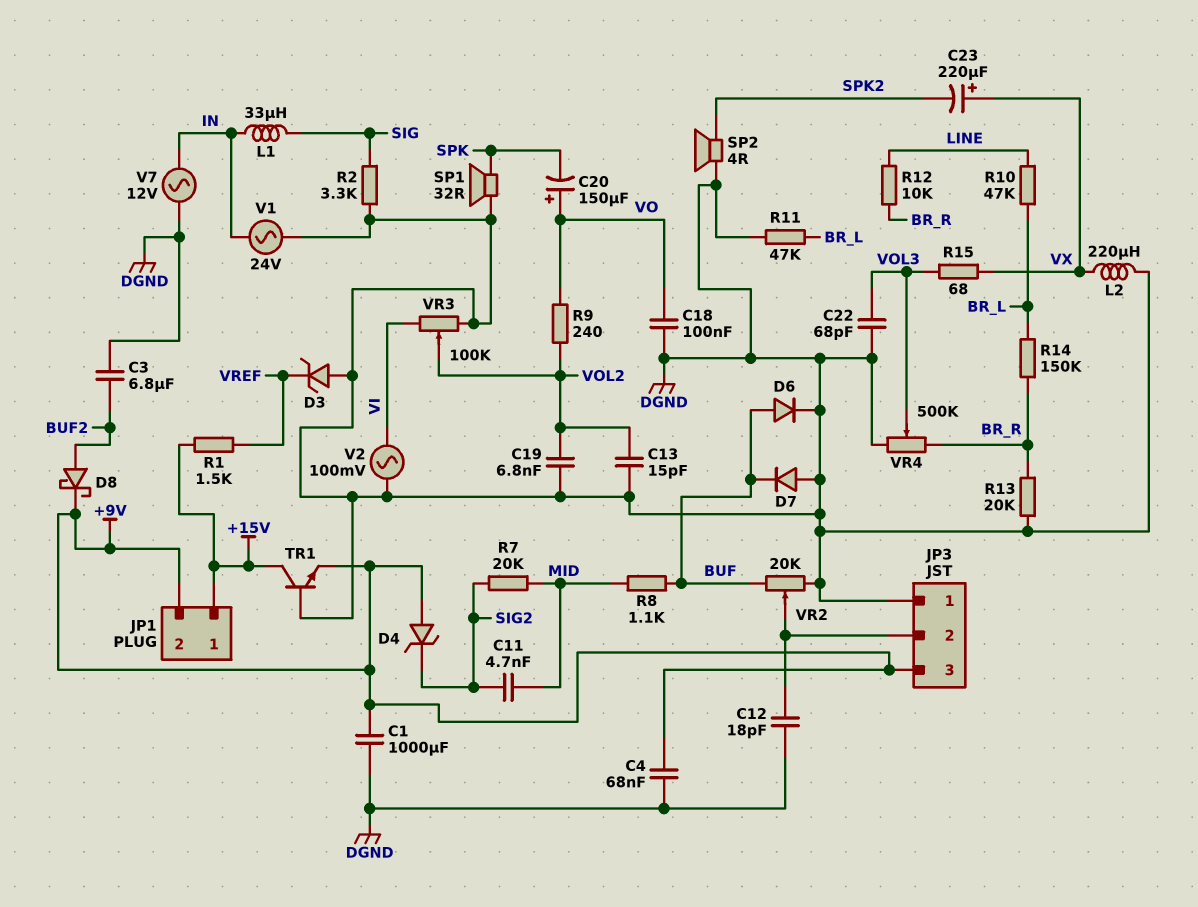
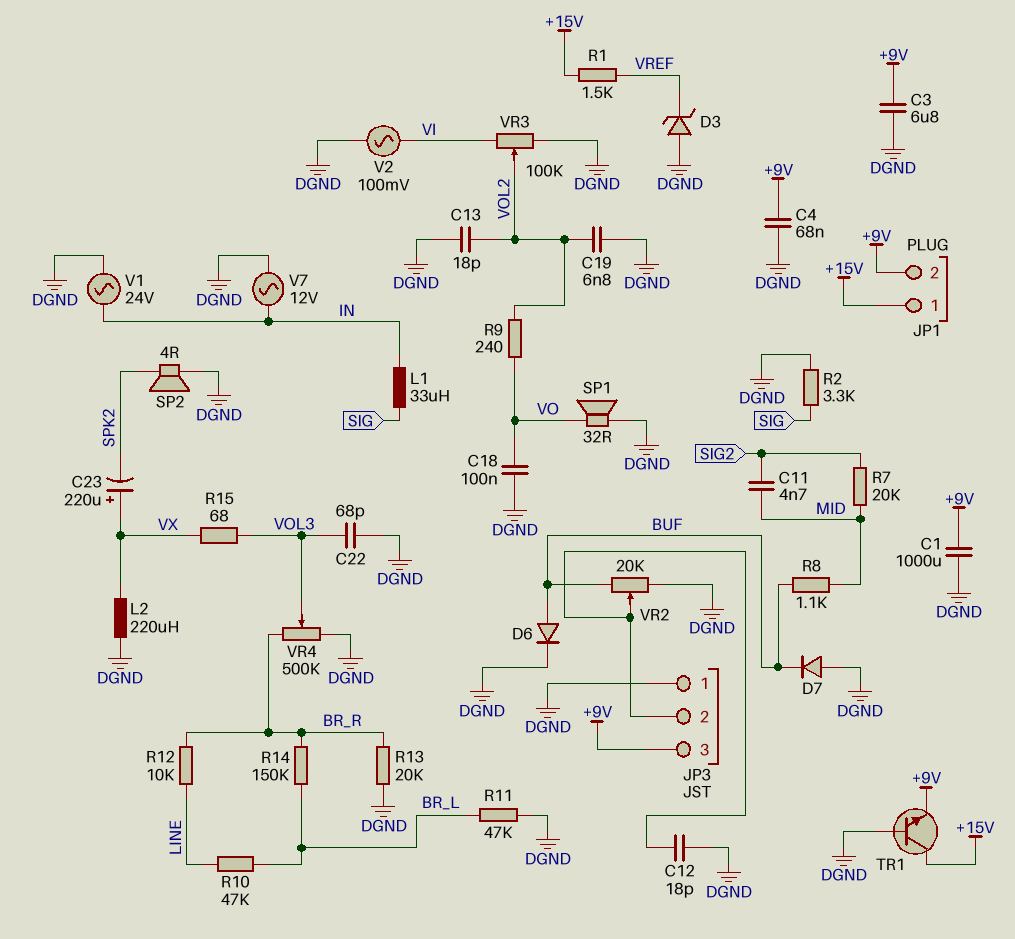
C3: 6.8uF (BUF2, DGND) -> 6.8uF (+9V, DGND)
C13: 15pF (DGND, VOL2) -> 18pF (DGND, VOL2)
C20: 150uF (plus VO, minus SPK) -> none
D4: zener (A +9V, K SIG2) -> none
D8: schottky (A BUF2, K +9V) -> none
SP1: speaker 32R (DGND, SPK) -> speaker 32R (DGND, VO)

